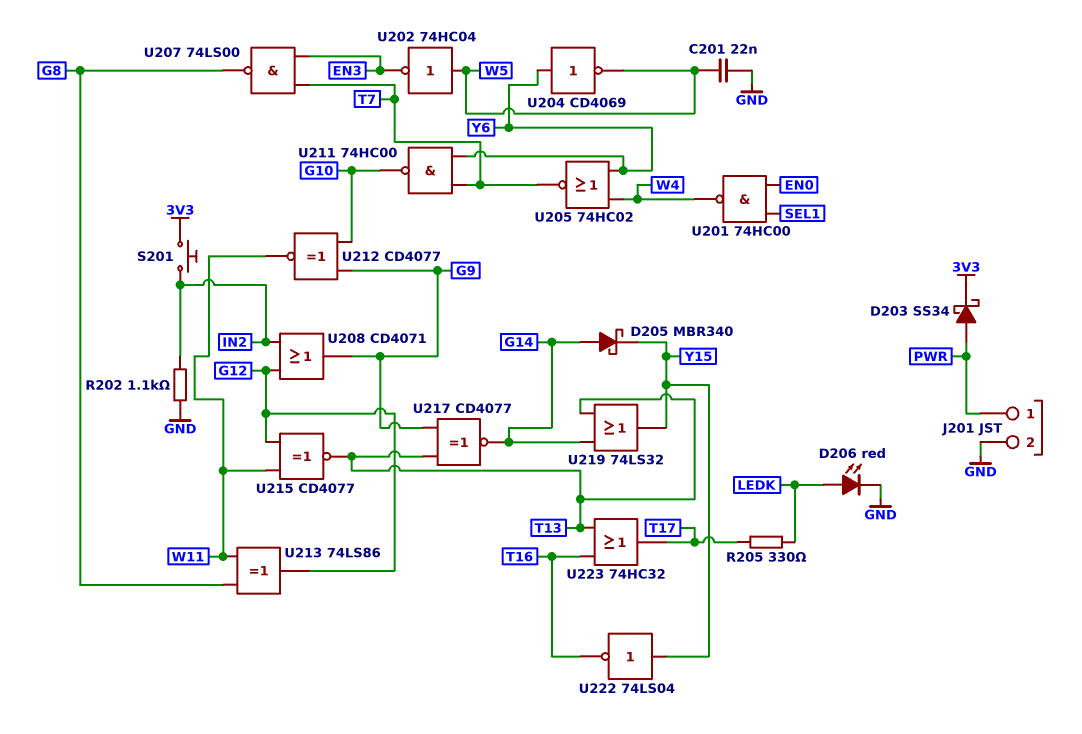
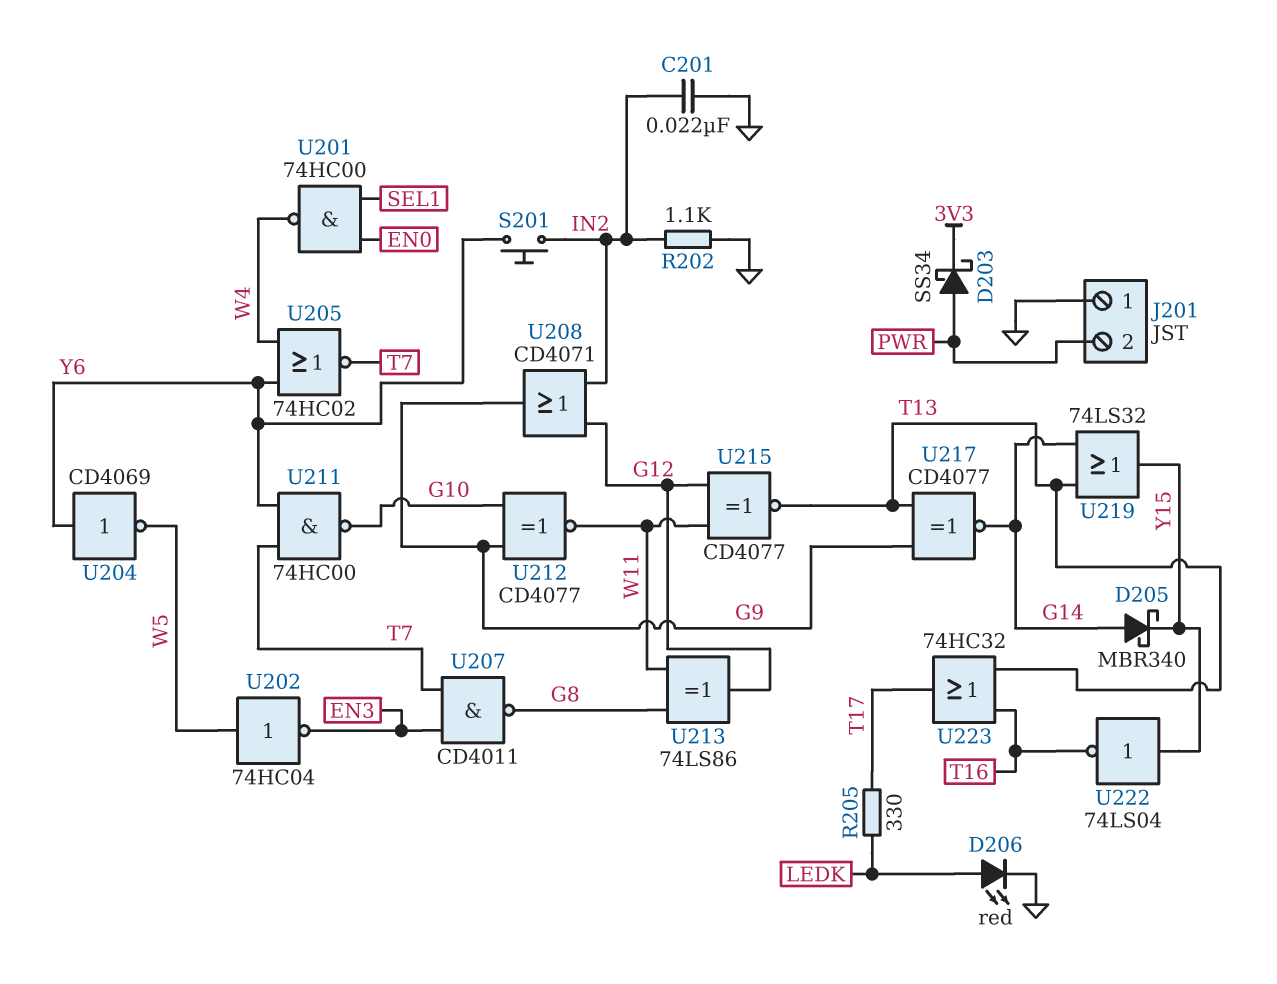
C201: 22nF (GND, W5) -> 22nF (GND, IN2)
J201 pin 1: PWR -> GND
J201 pin 2: GND -> PWR
S201: button (3V3, IN2) -> button (IN2, Y6)
U207: NAND 74LS00 (in EN3, in T7, out G8) -> NAND CD4011 (in EN3, in T7, out G8)

